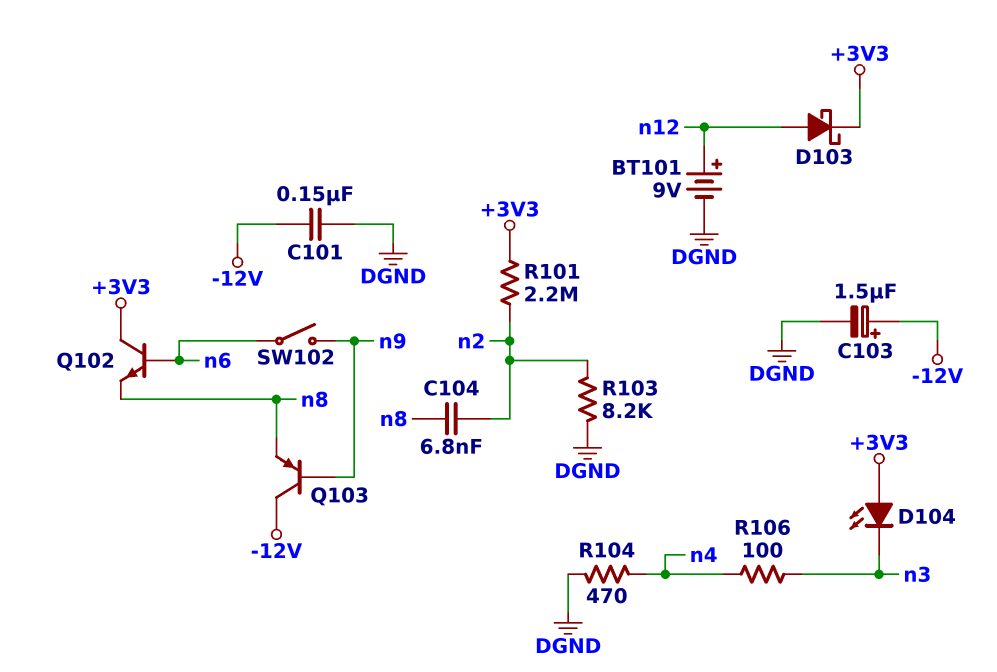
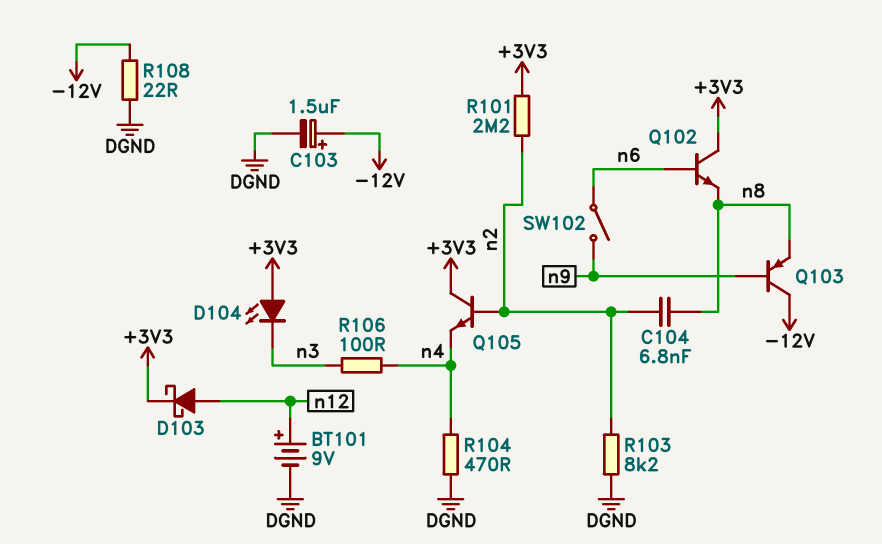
C101: 150nF (-12V, DGND) -> none
Q105: none -> NPN (B n2, C +3V3, E n4)
R108: none -> 22 (-12V, DGND)

